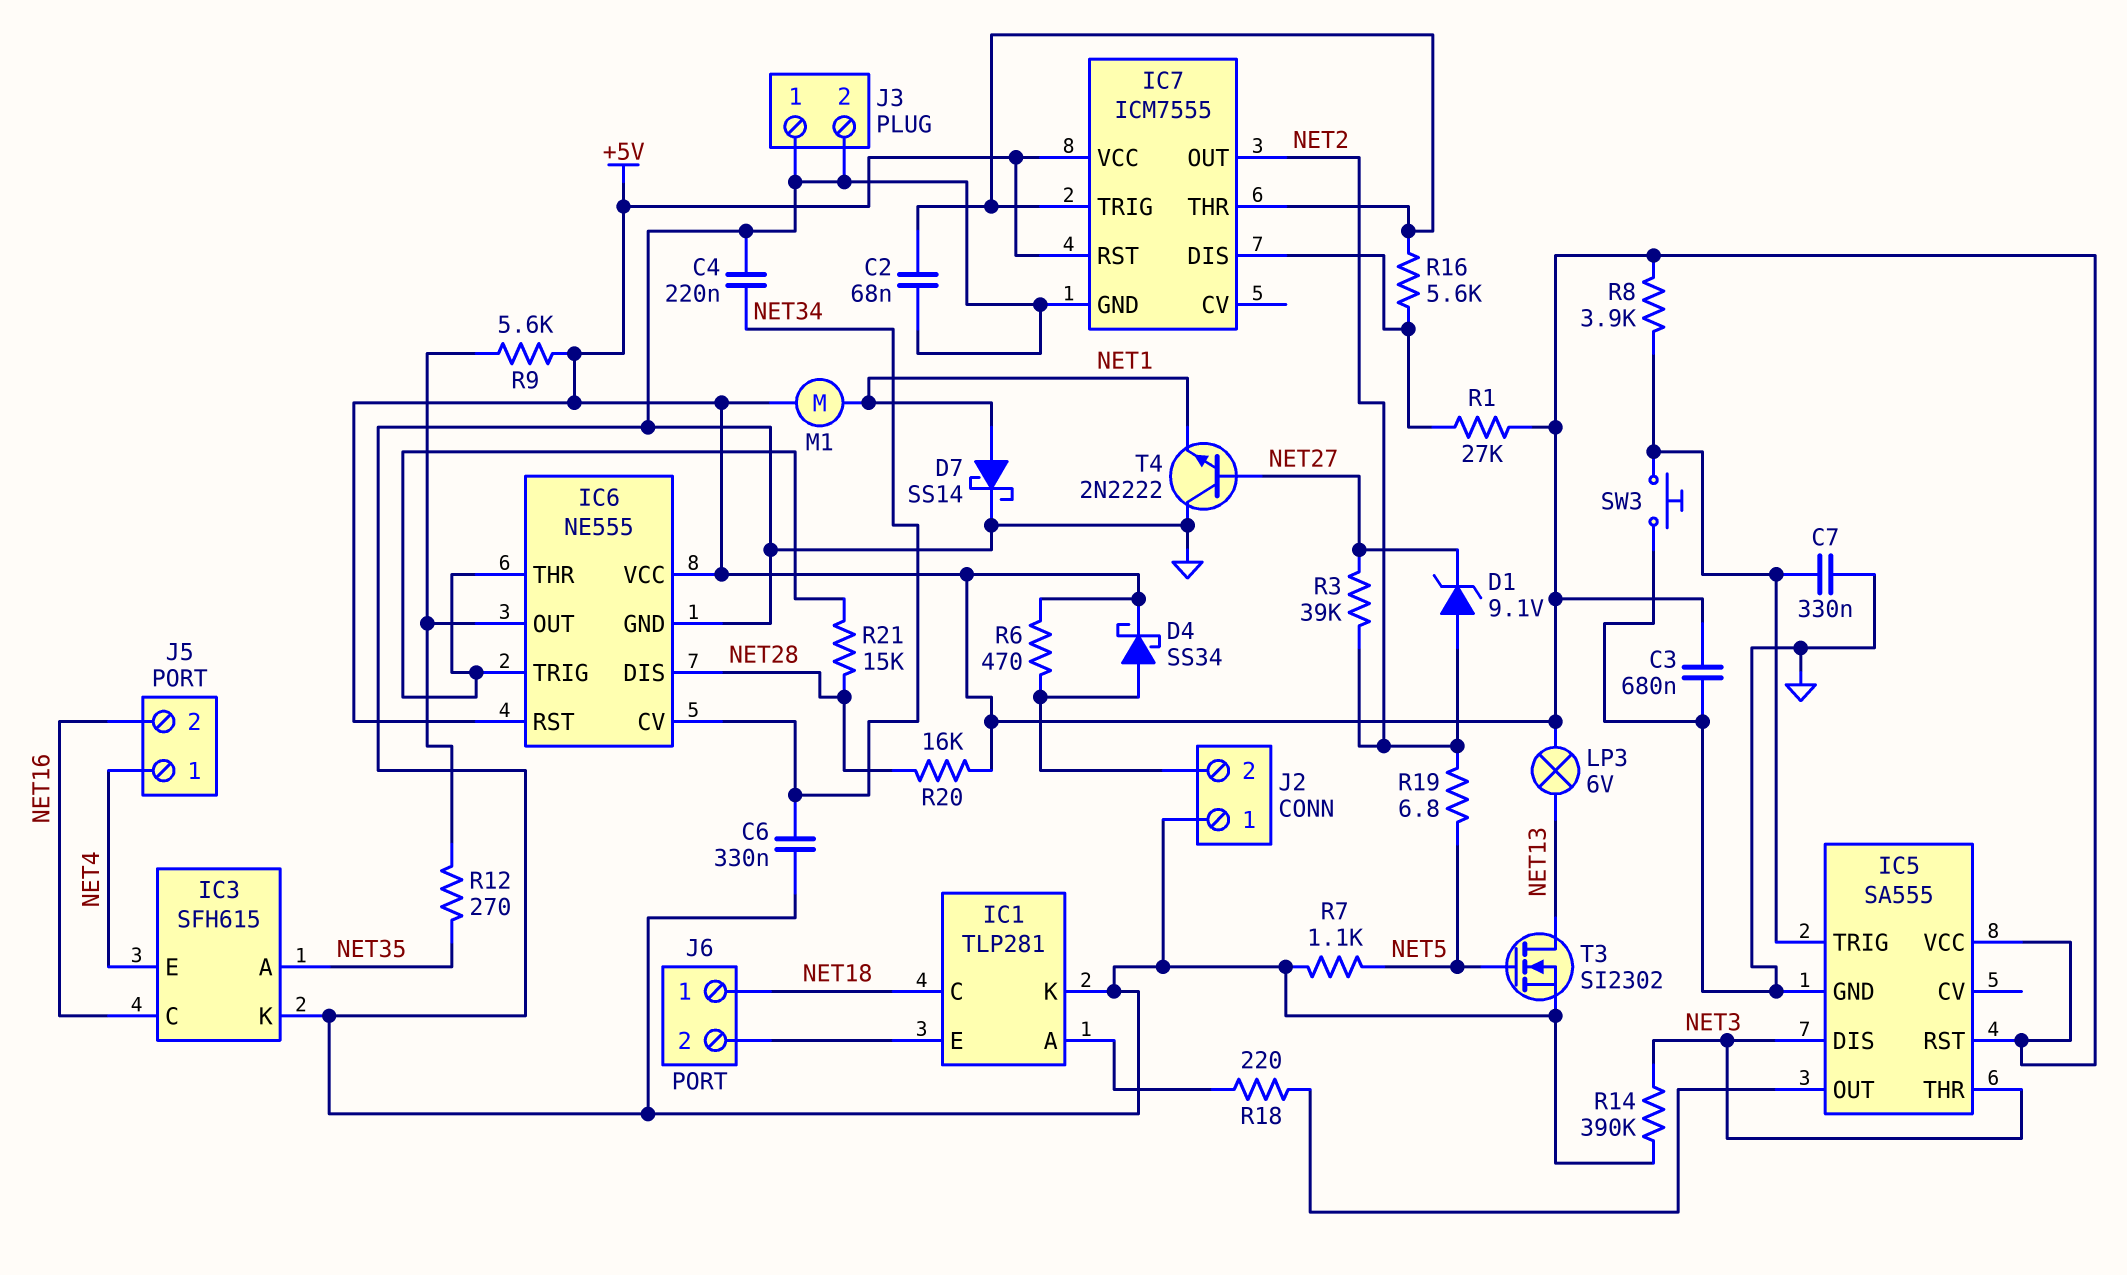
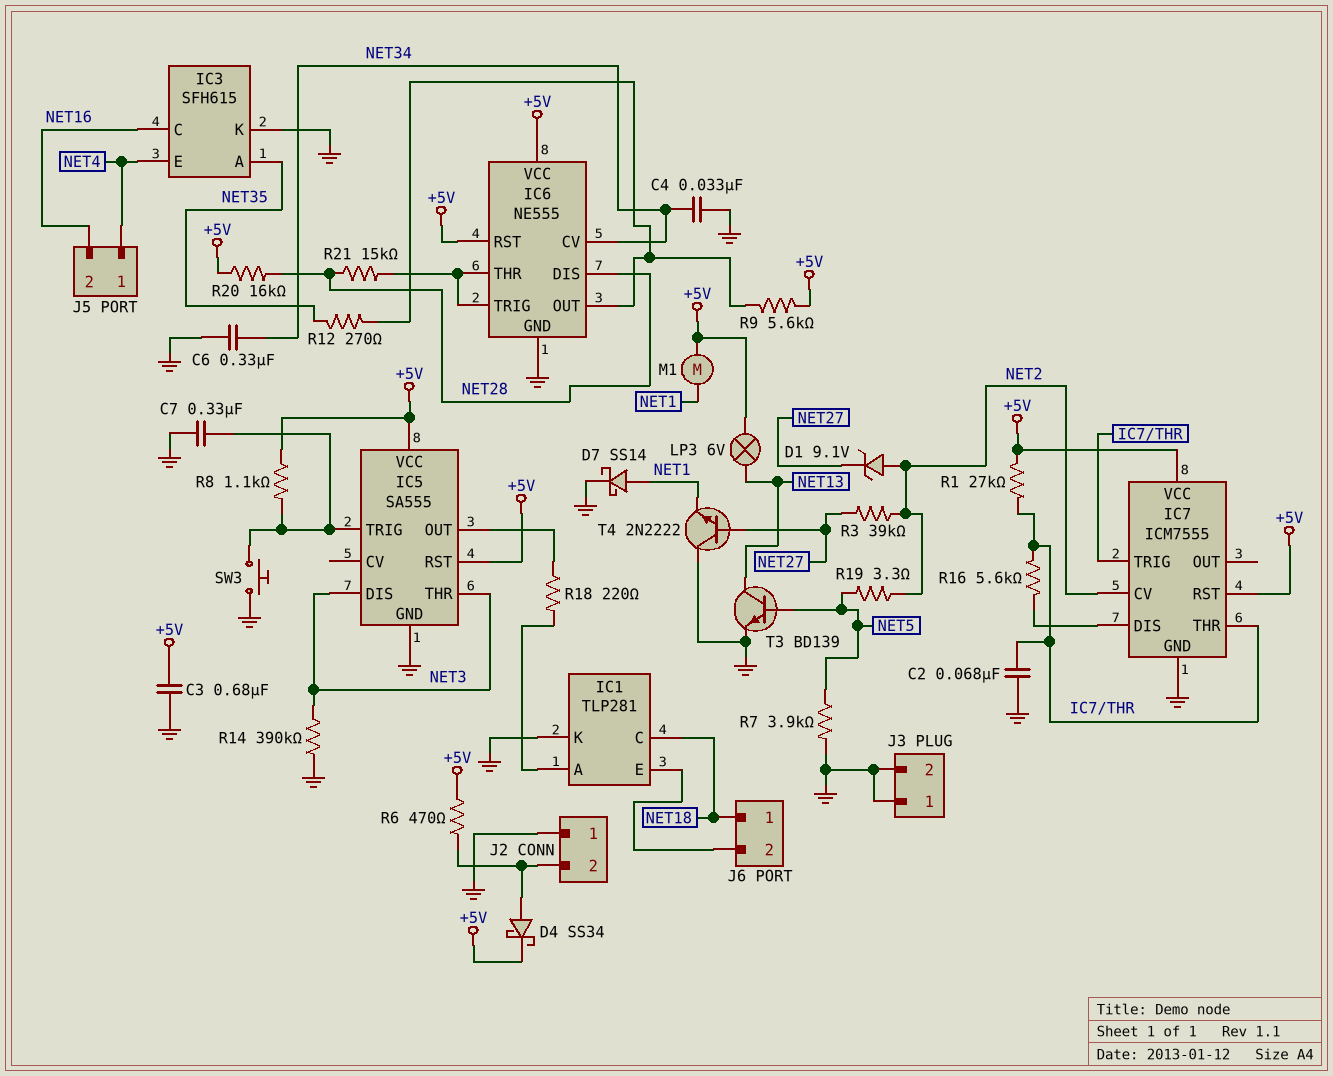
C4: 220nF (GND, NET34) -> 33nF (GND, NET34)
IC7 pin CV: none -> NET2
IC7 pin OUT: NET2 -> none
R1: 27k (+5V, IC7/DIS) -> 27k (+5V, IC7/THR)
R7: 1.1k (GND, NET5) -> 3.9k (GND, NET5)
R8: 3.9k (+5V, IC5/TRIG) -> 1.1k (+5V, IC5/TRIG)
R19: 6.8 (NET2, NET5) -> 3.3 (NET2, NET5)
T3: NMOS SI2302 (G NET5, D NET13, S GND) -> NPN BD139 (B NET5, C NET13, E GND)

